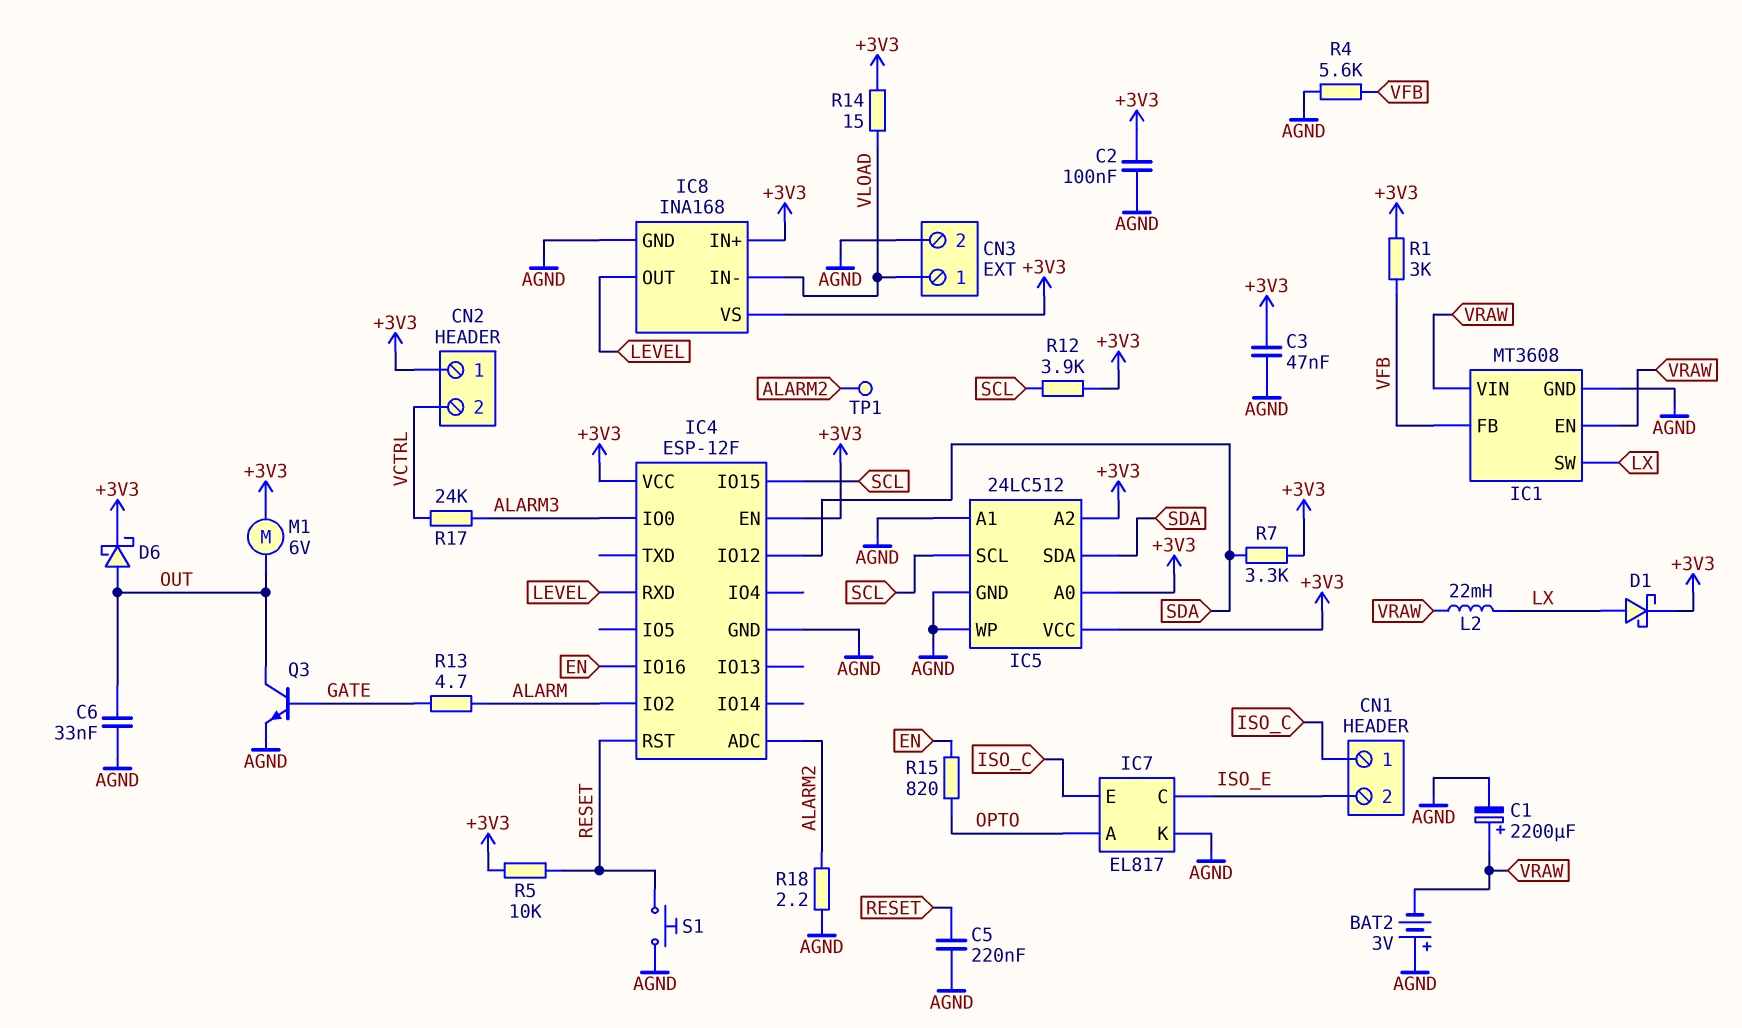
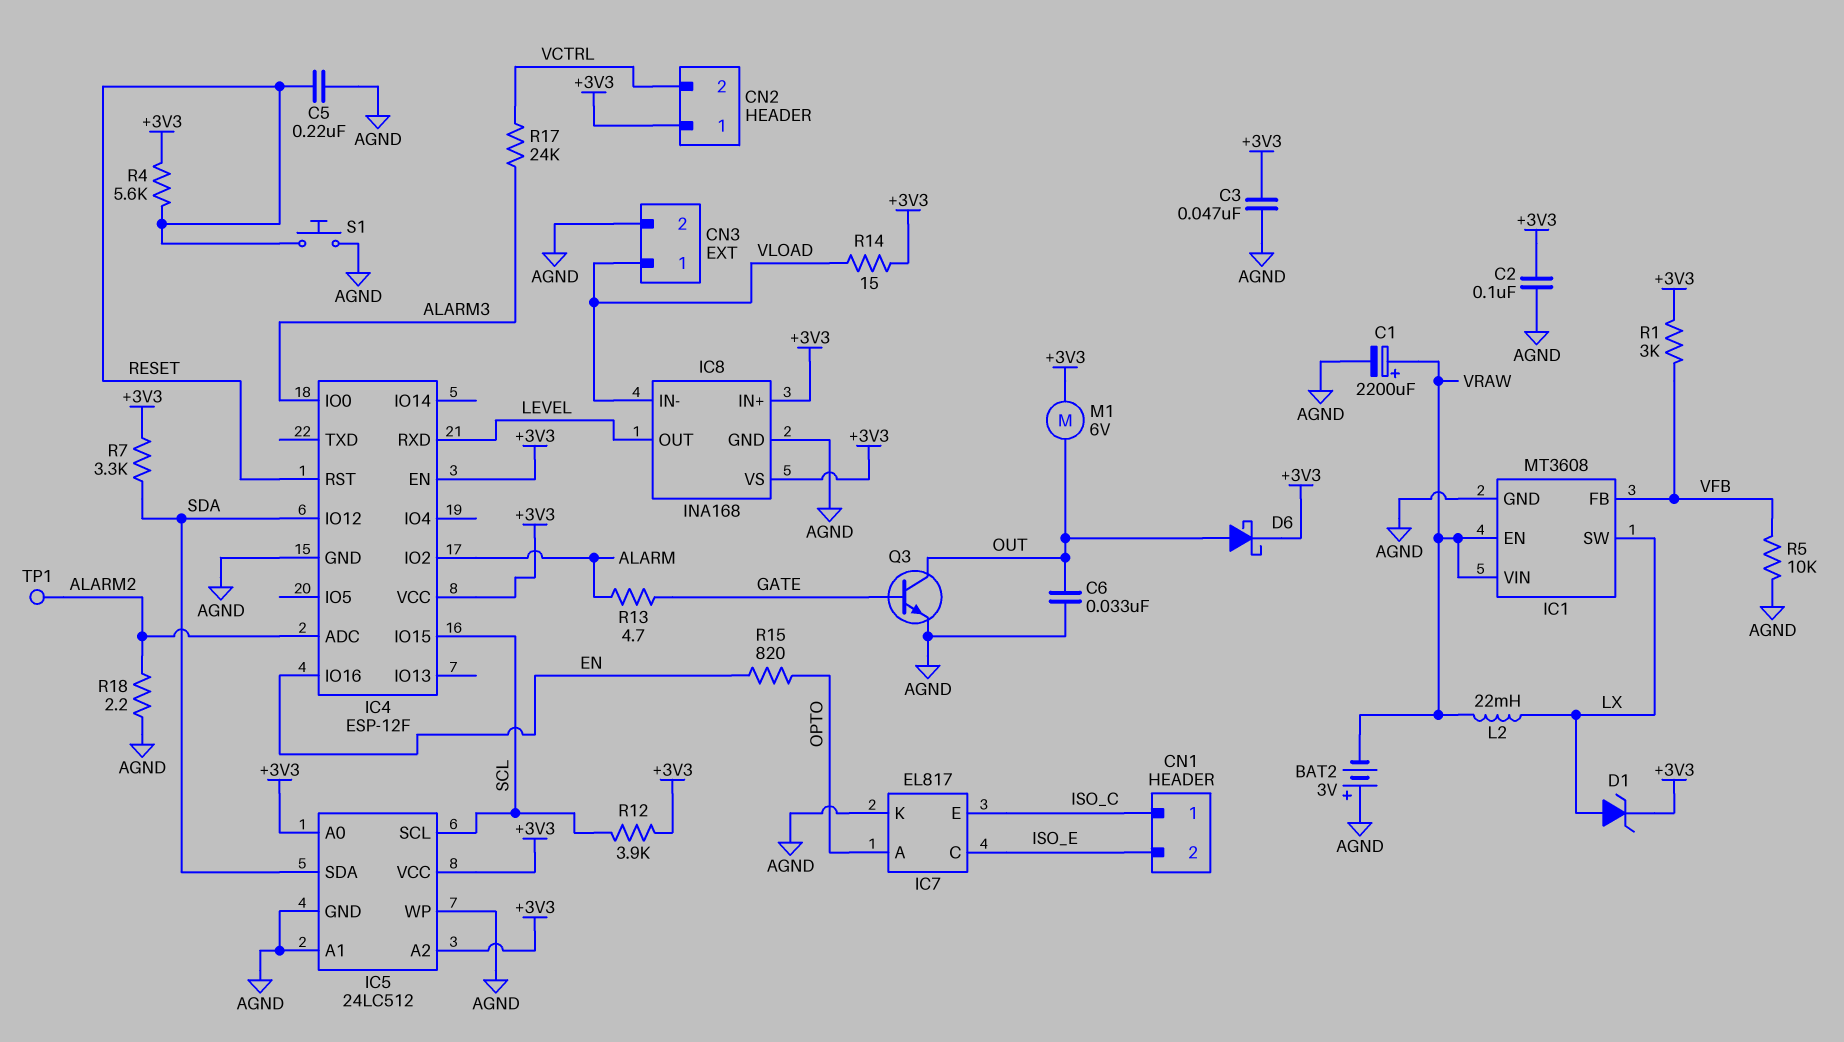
D1: schottky (A LX, K +3V3) -> zener (A LX, K +3V3)
R4: 5.6k (AGND, VFB) -> 5.6k (+3V3, RESET)
R5: 10k (+3V3, RESET) -> 10k (AGND, VFB)

